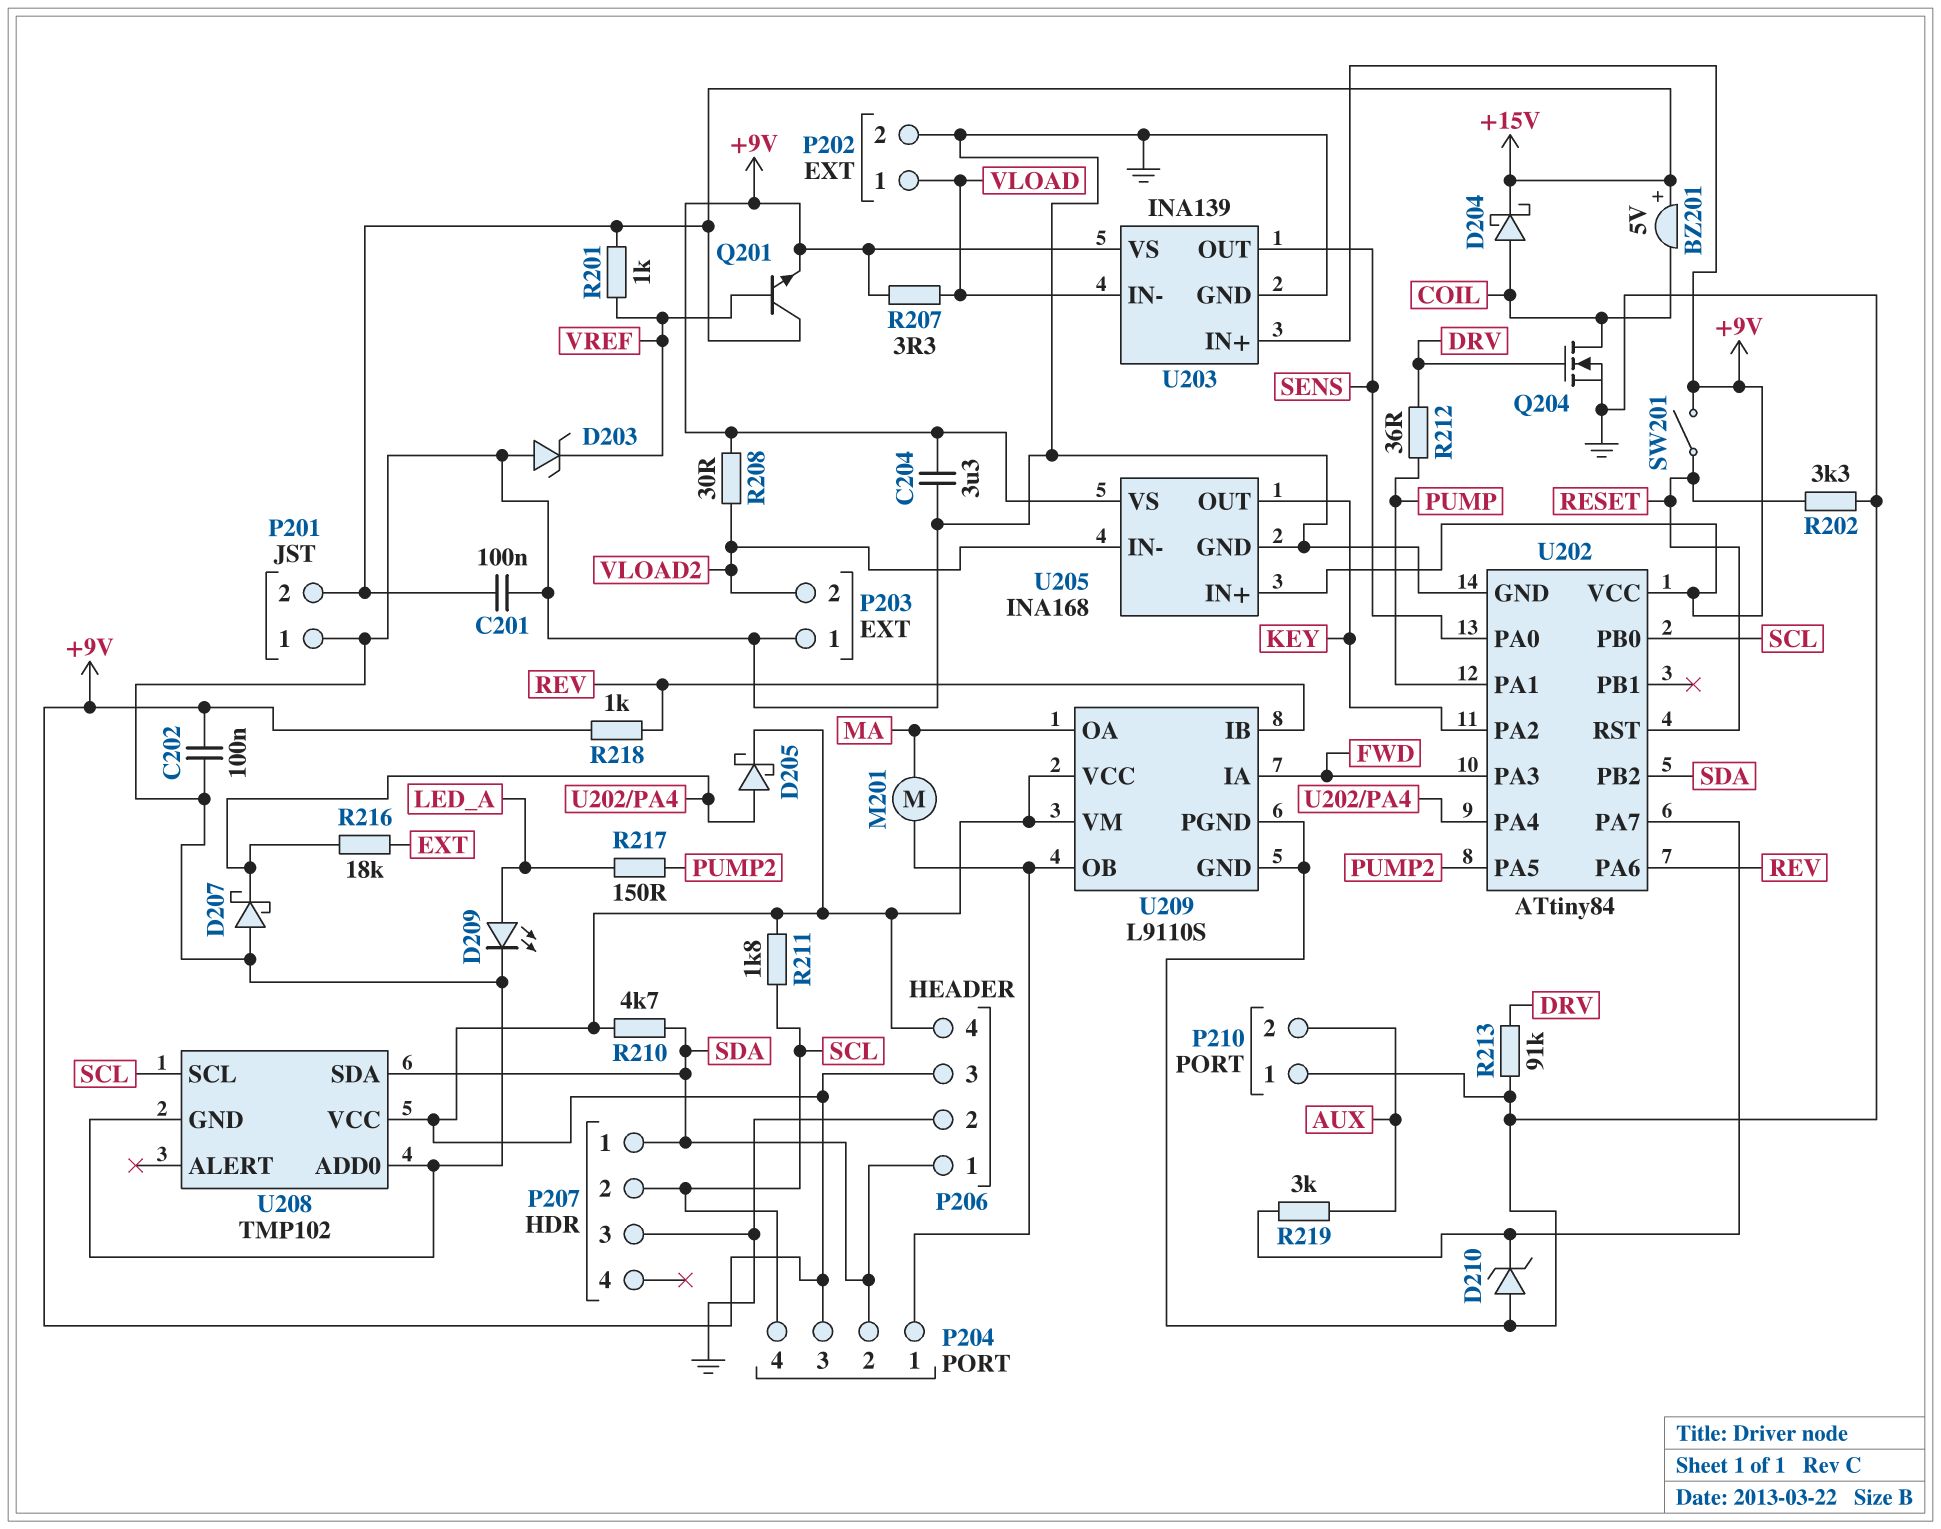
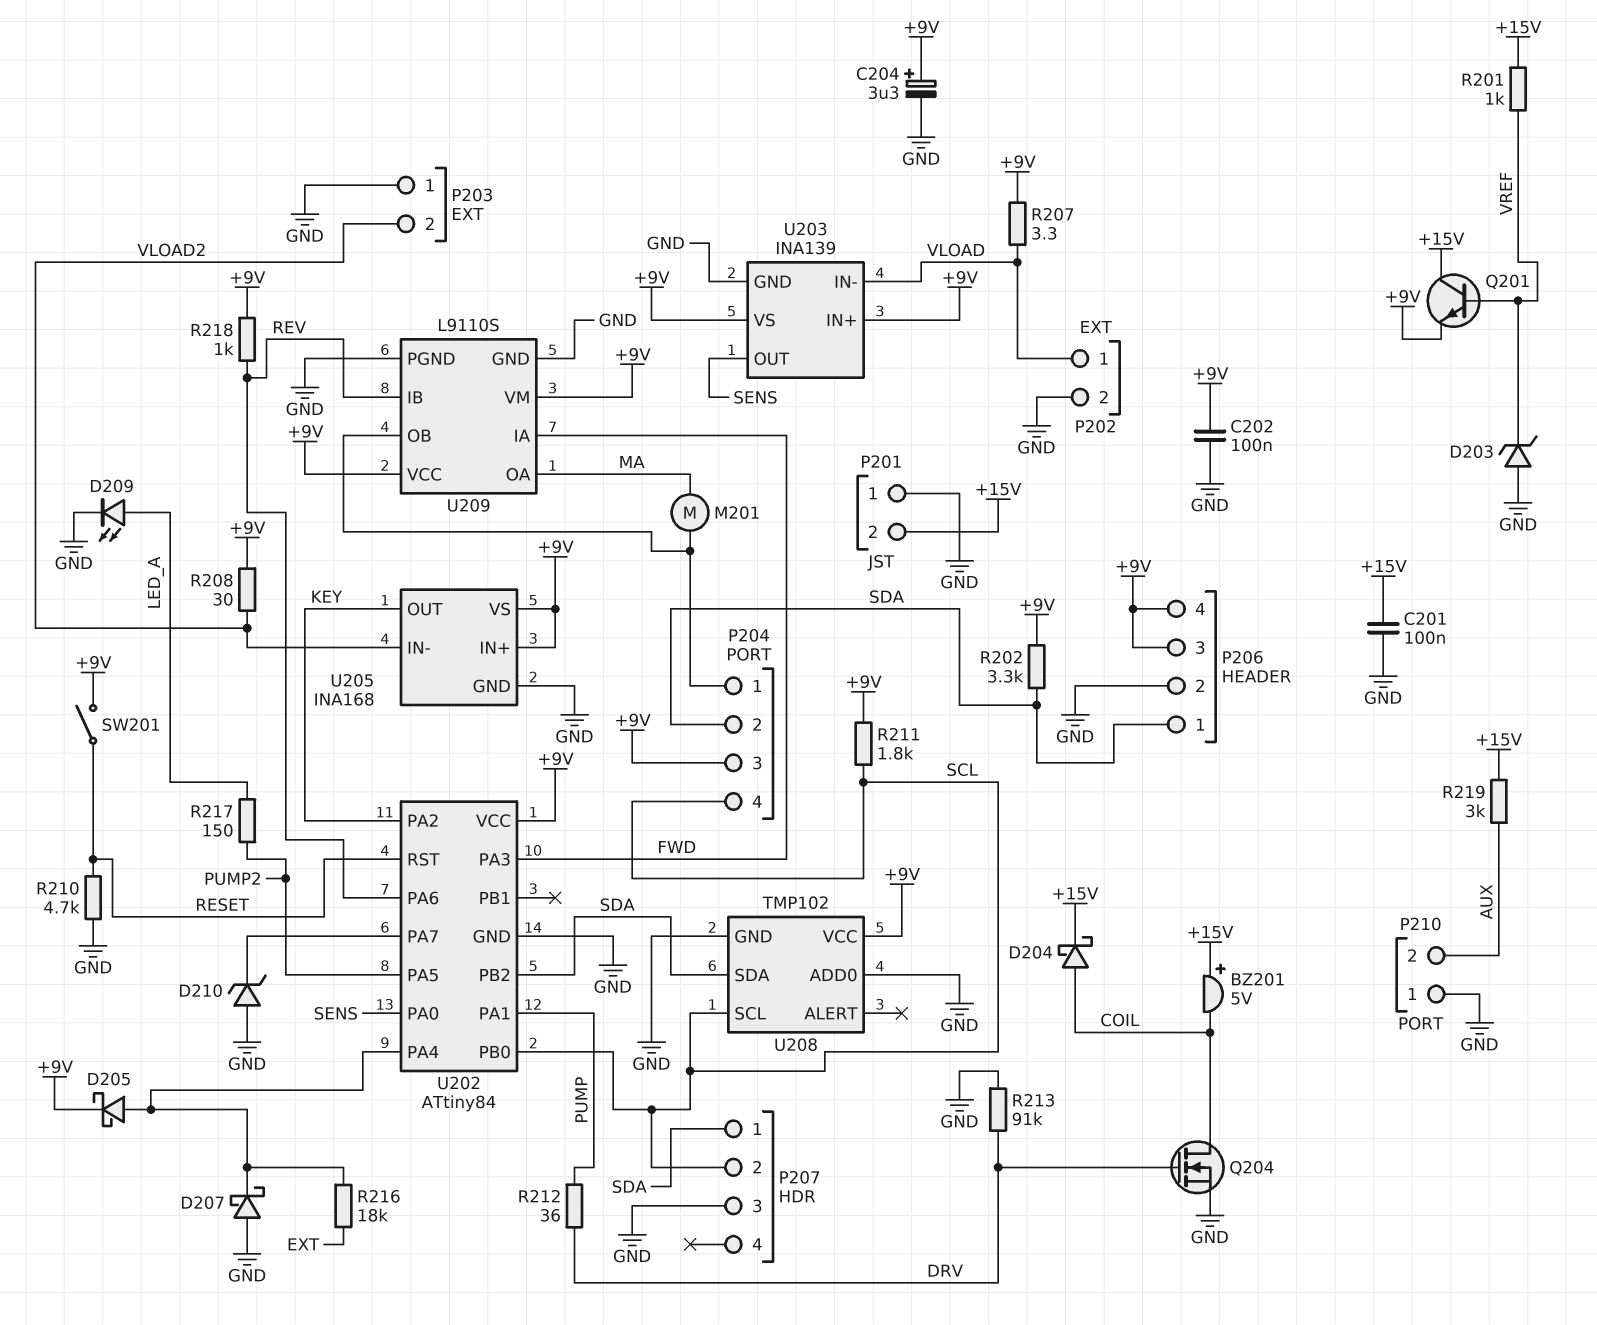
C204: 3.3uF (+9V, GND) -> 3.3uF (plus +9V, minus GND)
R202: 3.3k (GND, RESET) -> 3.3k (+9V, SDA)
R210: 4.7k (+9V, SDA) -> 4.7k (GND, RESET)
R219: 3k (AUX, U202/PA7) -> 3k (+15V, AUX)

